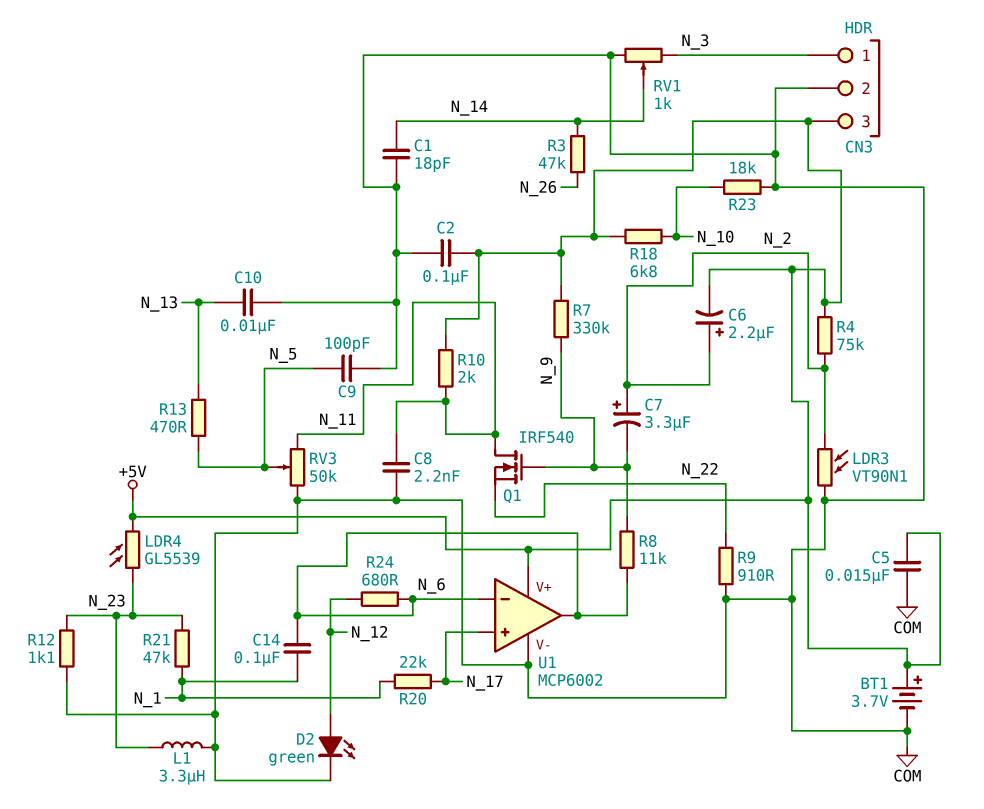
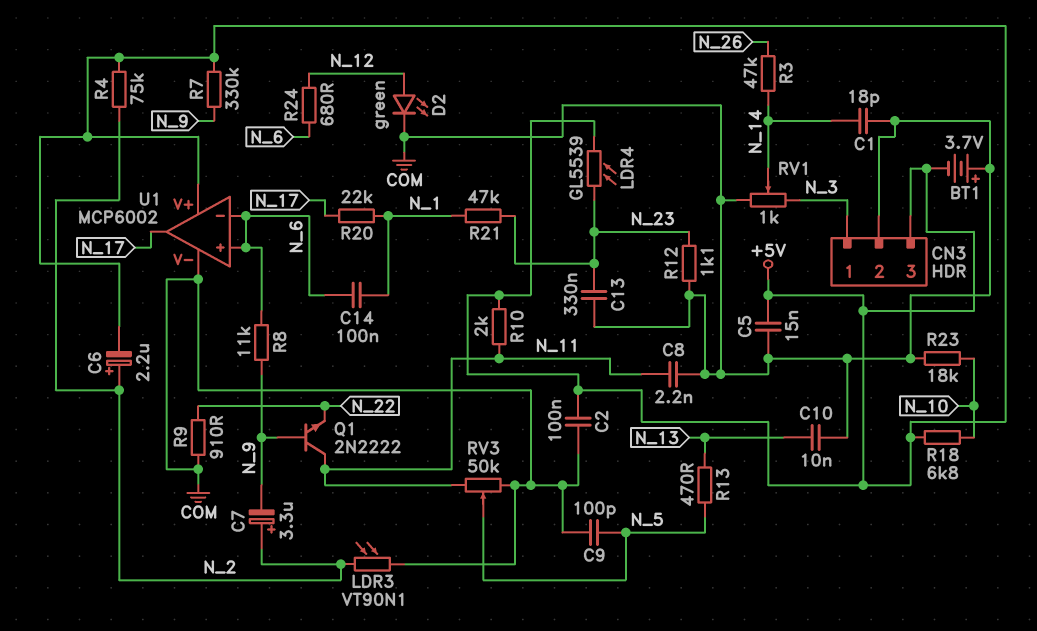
BT1: 3.7V (plus +5V, minus COM) -> 3.7V (plus COM, minus +5V)
C13: none -> 330nF (COM, N_23)
L1: 3.3uH (COM, N_23) -> none
Q1: NMOS IRF540 (G N_9, D N_11, S N_22) -> NPN 2N2222 (B N_9, C N_11, E N_22)
U1 pin in+: N_17 -> N_6
U1 pin out: N_6 -> N_17

